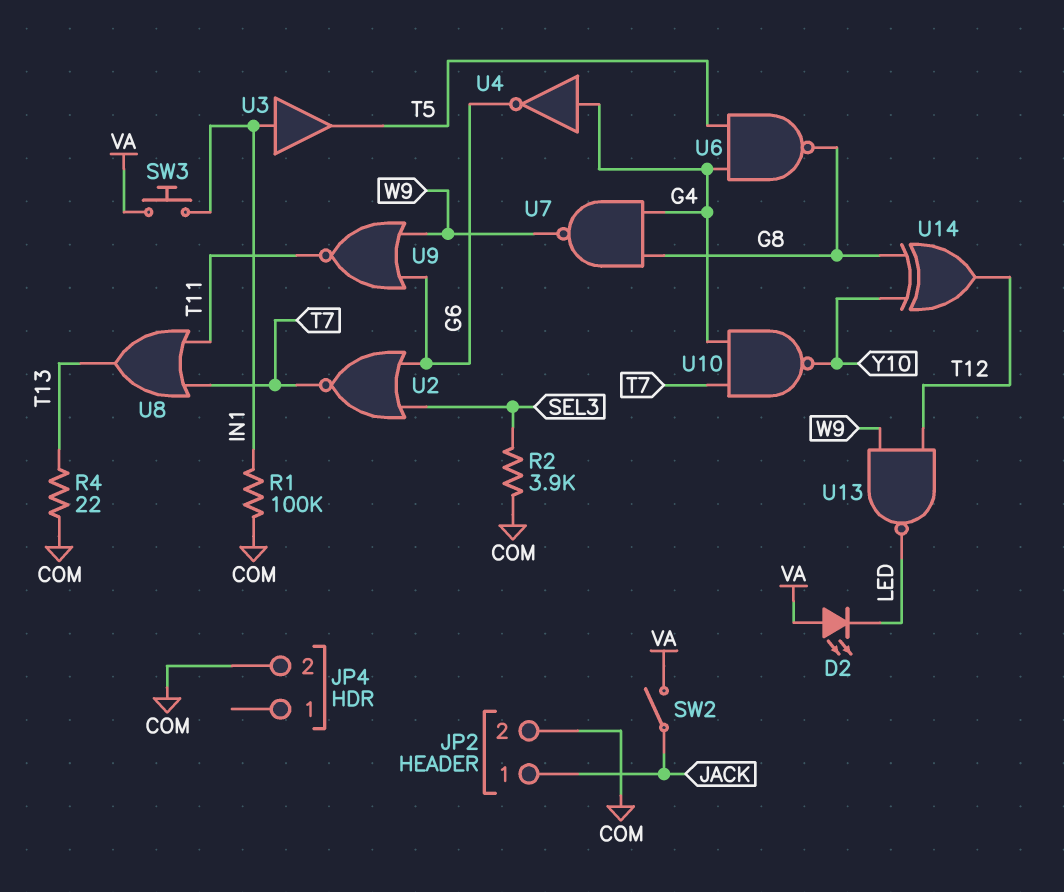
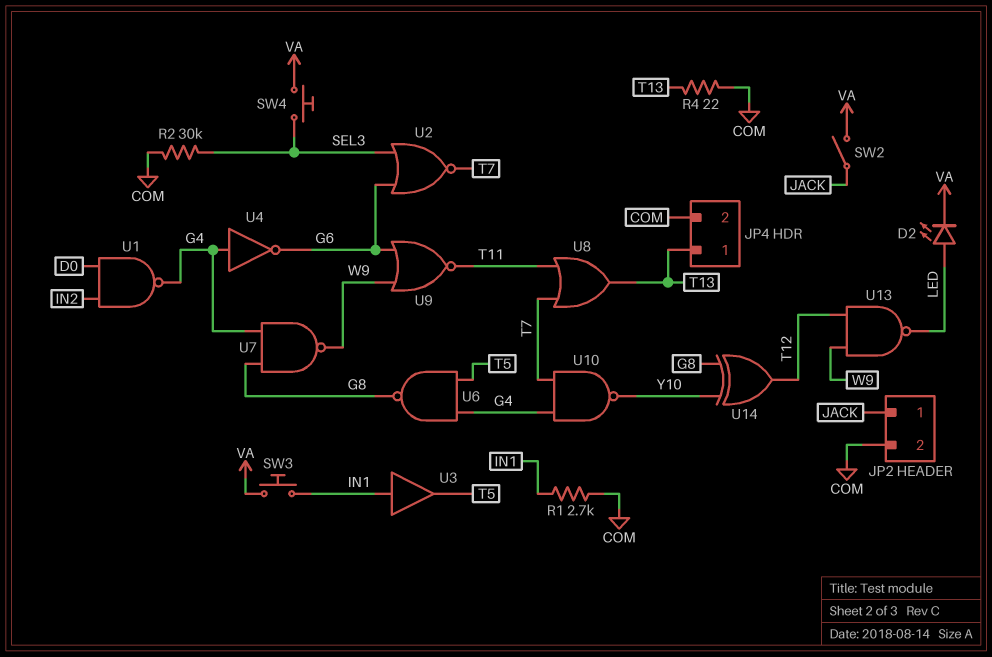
D2: LED (A VA, K LED) -> LED (A LED, K VA)
JP4 pin 1: none -> T13
R1: 100k (COM, IN1) -> 2.7k (COM, IN1)
R2: 3.9k (COM, SEL3) -> 30k (COM, SEL3)
SW4: none -> button (SEL3, VA)
U1: none -> NAND (in D0, in IN2, out G4)

